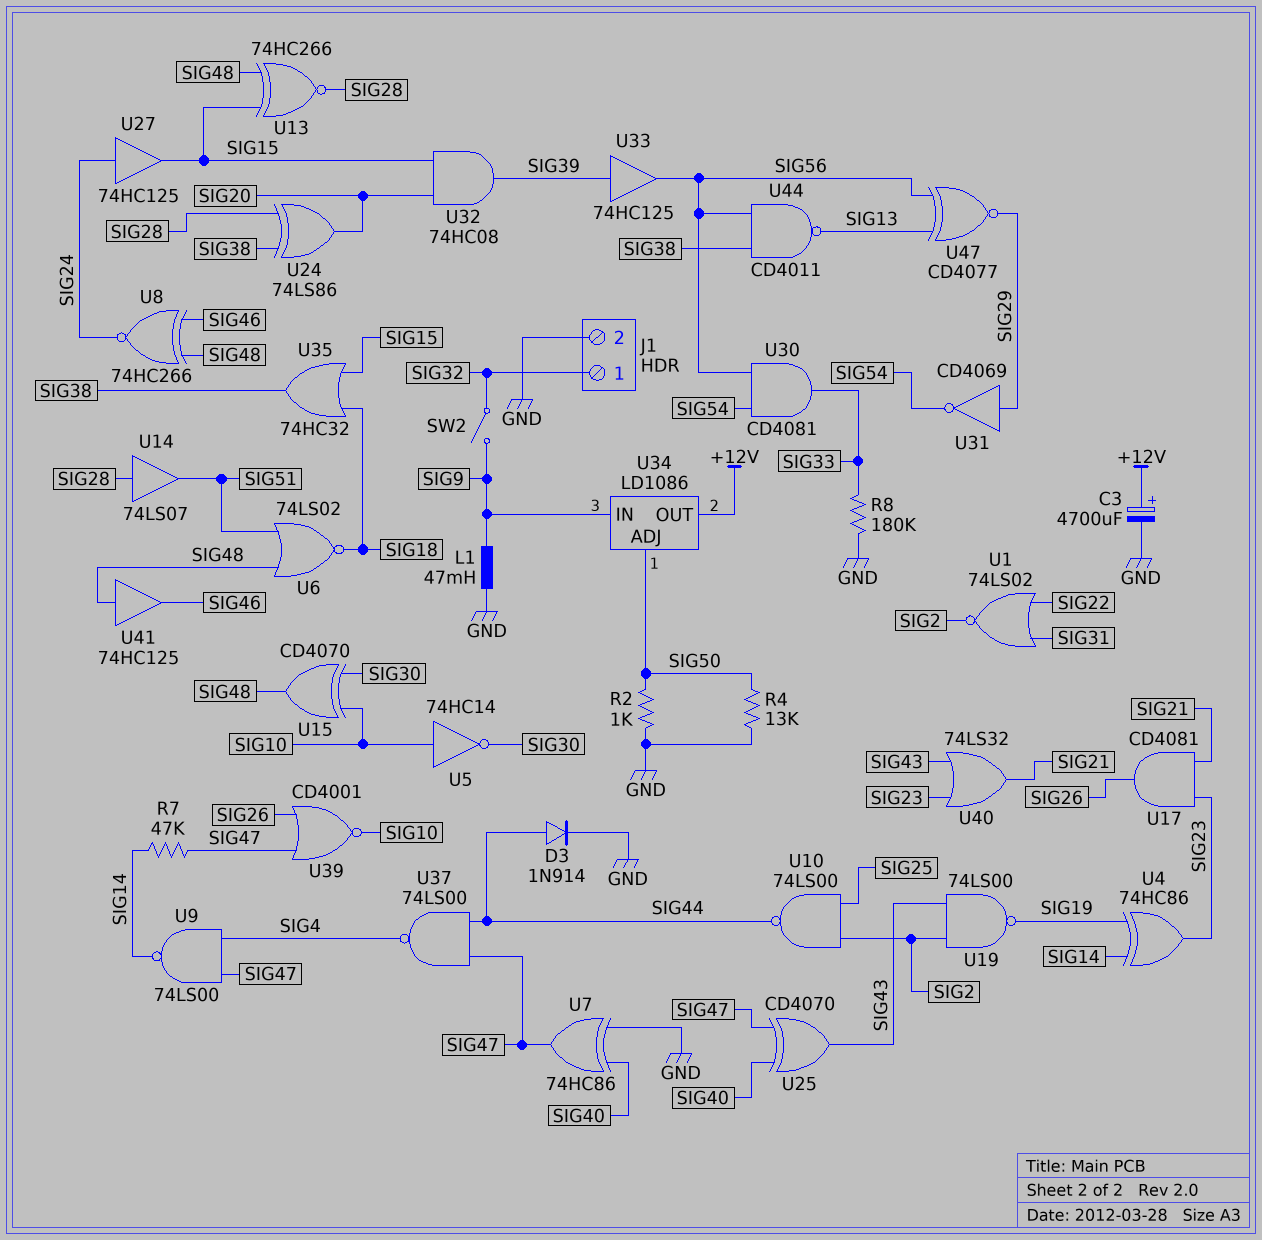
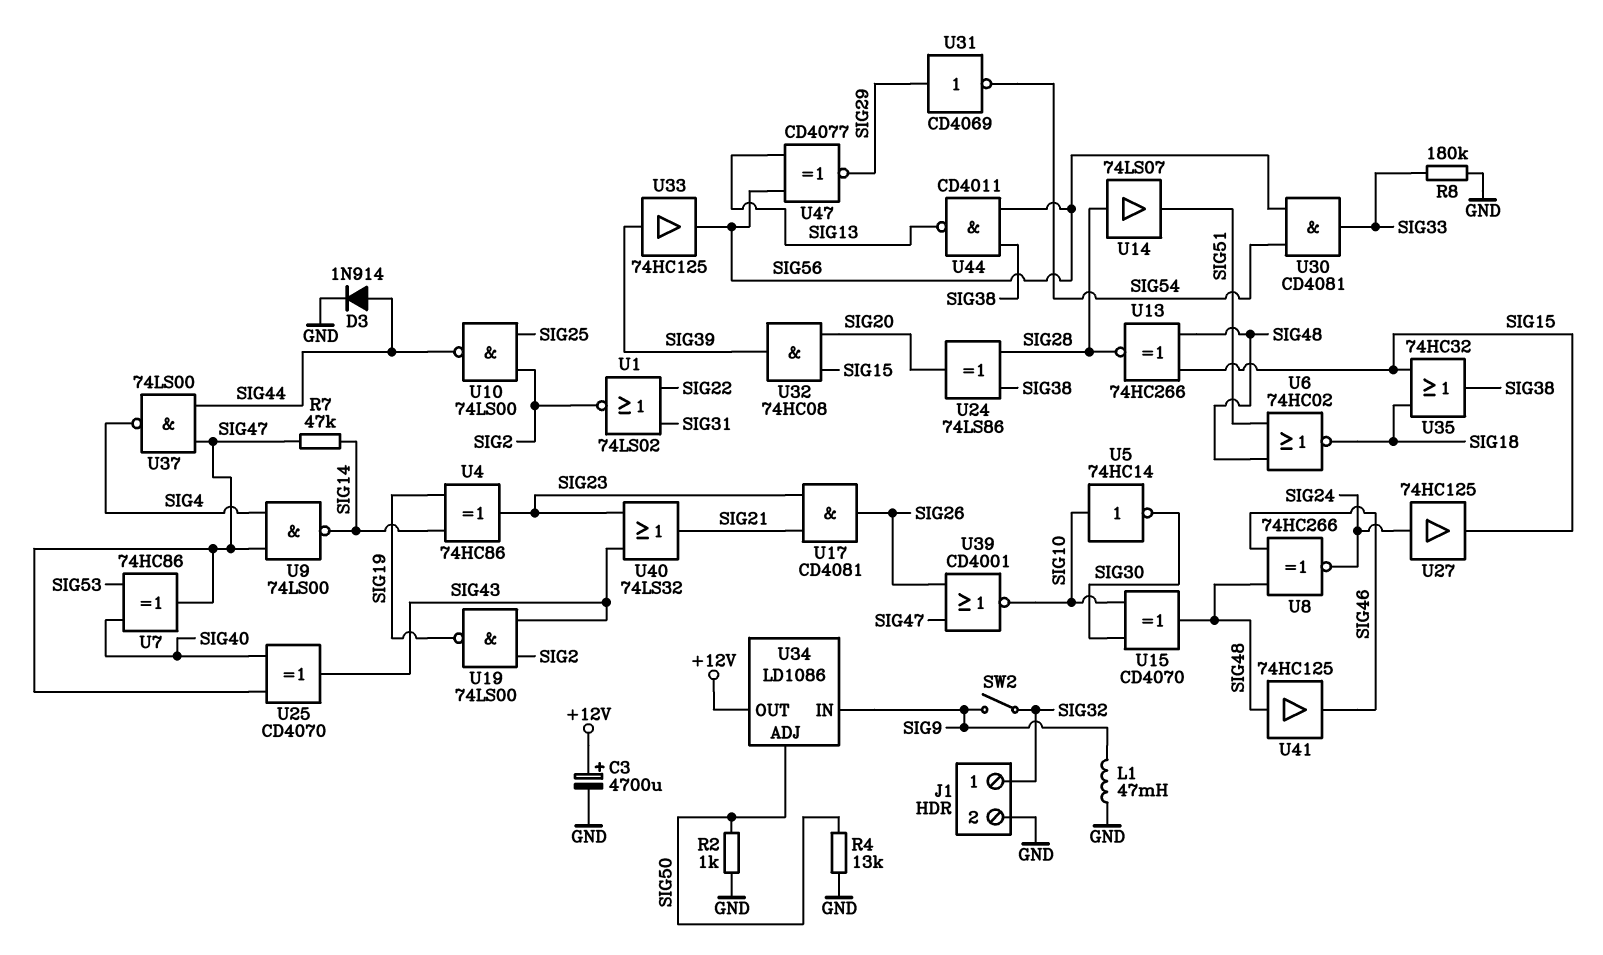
U6: NOR 74LS02 (in SIG48, in SIG51, out SIG18) -> NOR 74HC02 (in SIG48, in SIG51, out SIG18)
U7: XOR 74HC86 (in GND, in SIG40, out SIG47) -> XOR 74HC86 (in SIG40, in SIG53, out SIG47)

